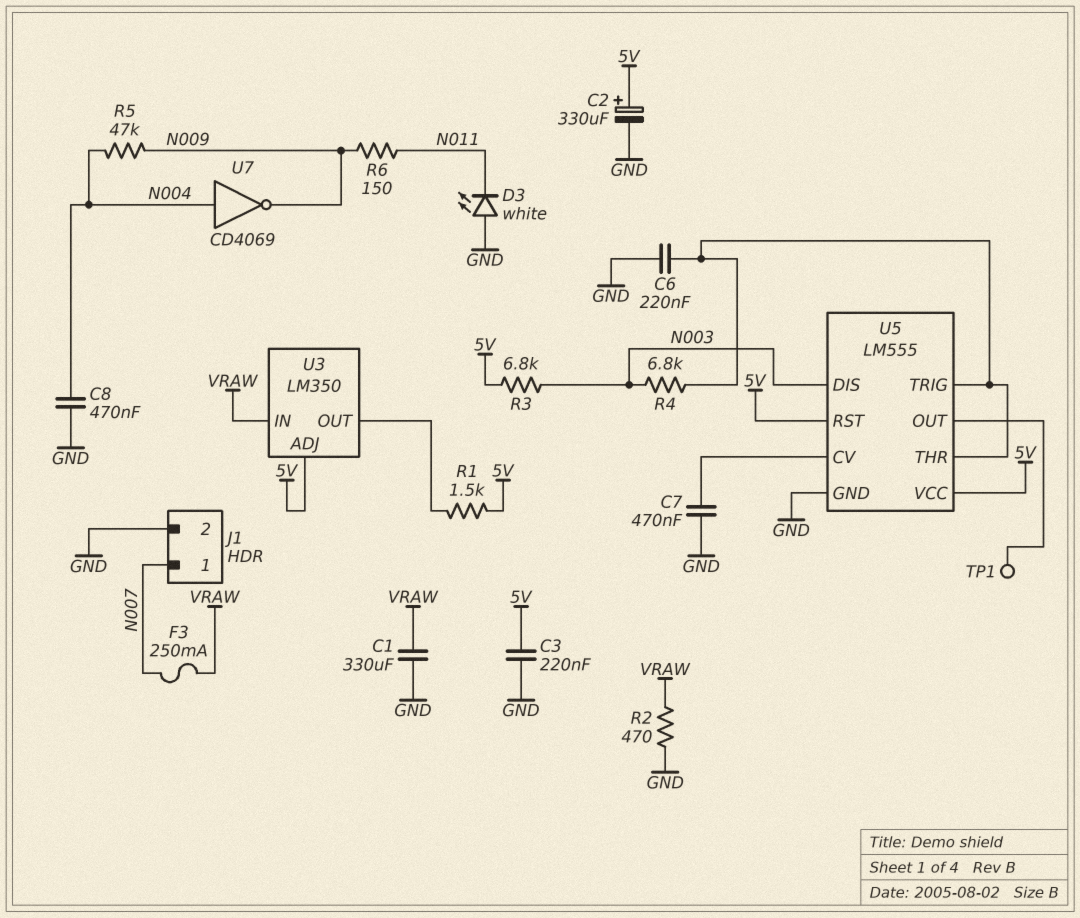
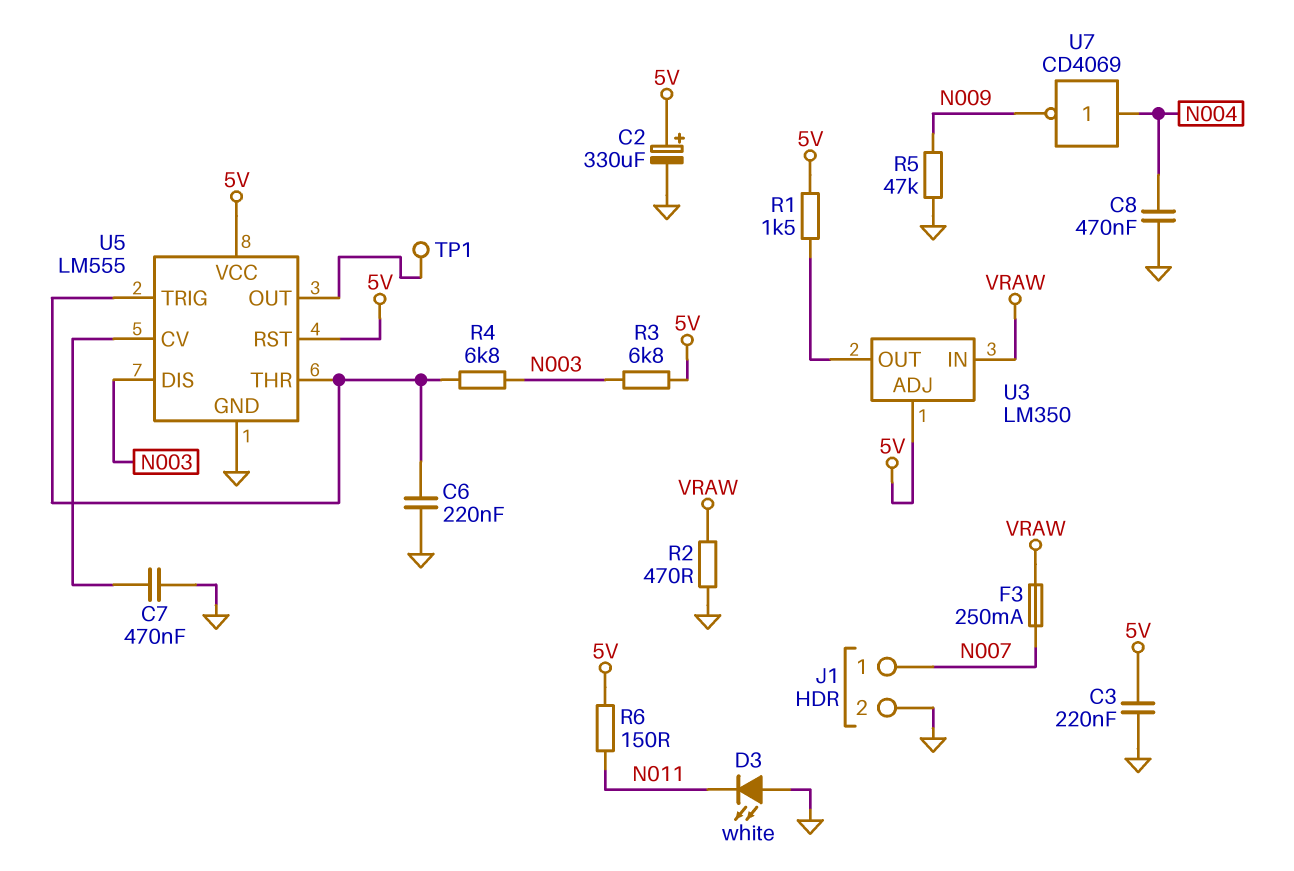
C1: 330uF (GND, VRAW) -> none
R5: 47k (N004, N009) -> 47k (GND, N009)
R6: 150 (N009, N011) -> 150 (5V, N011)

